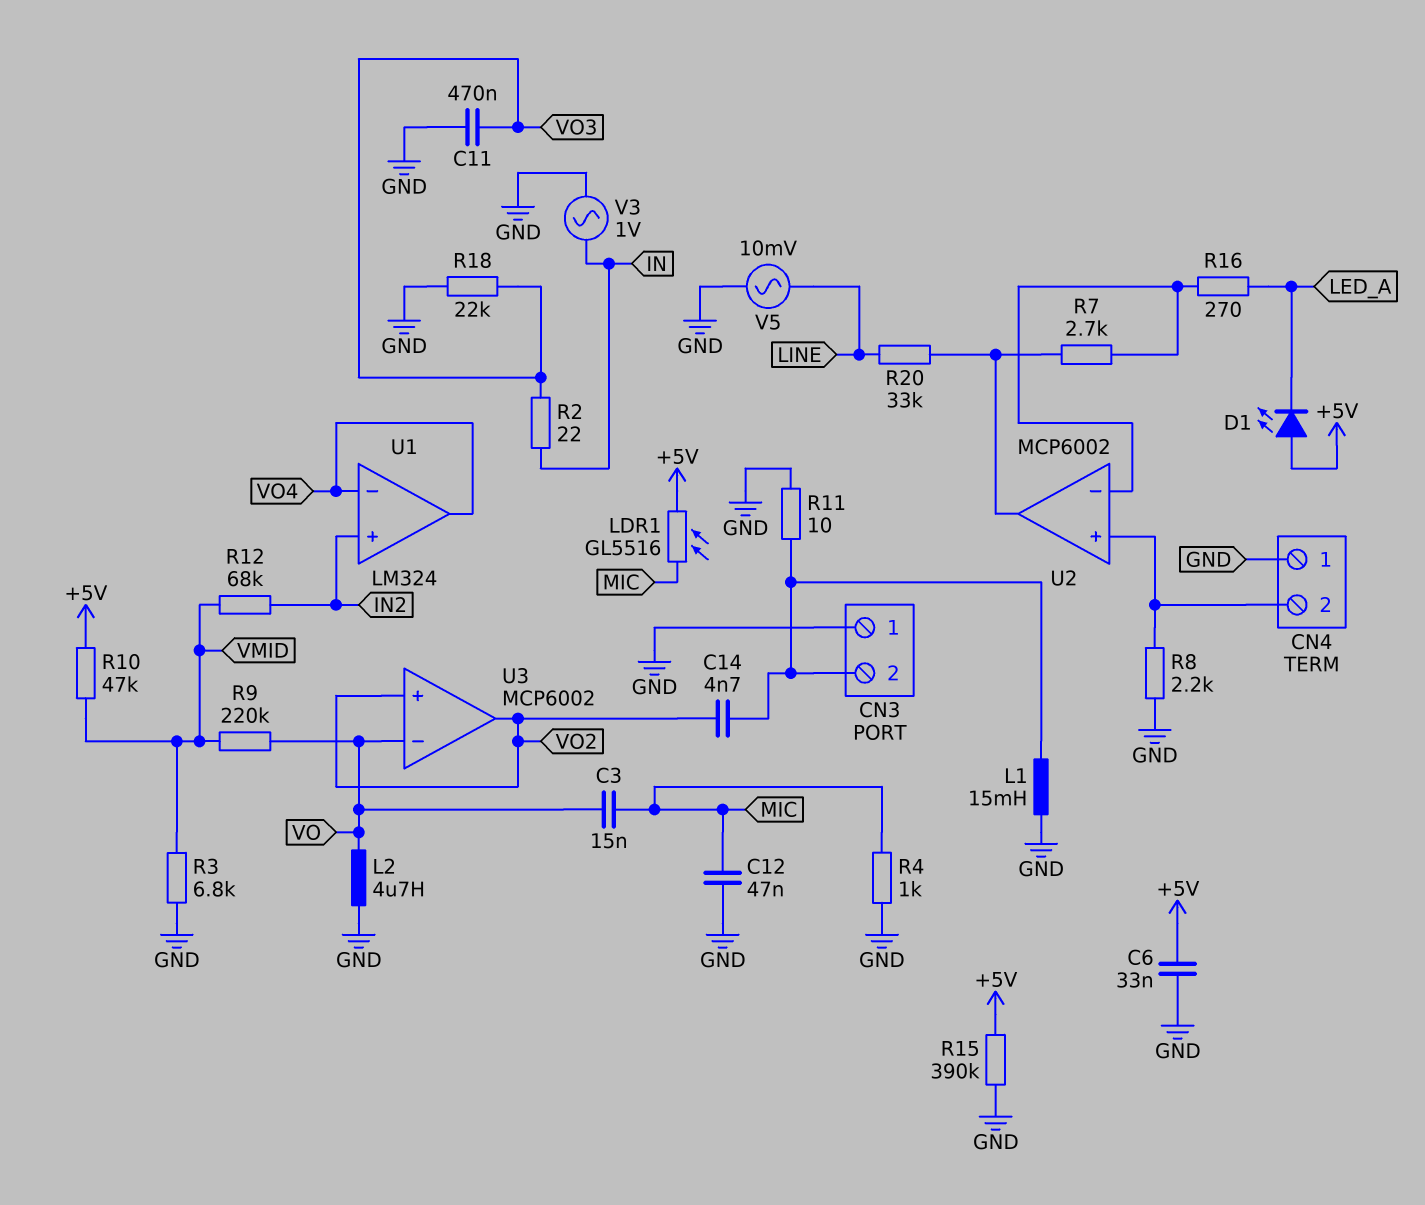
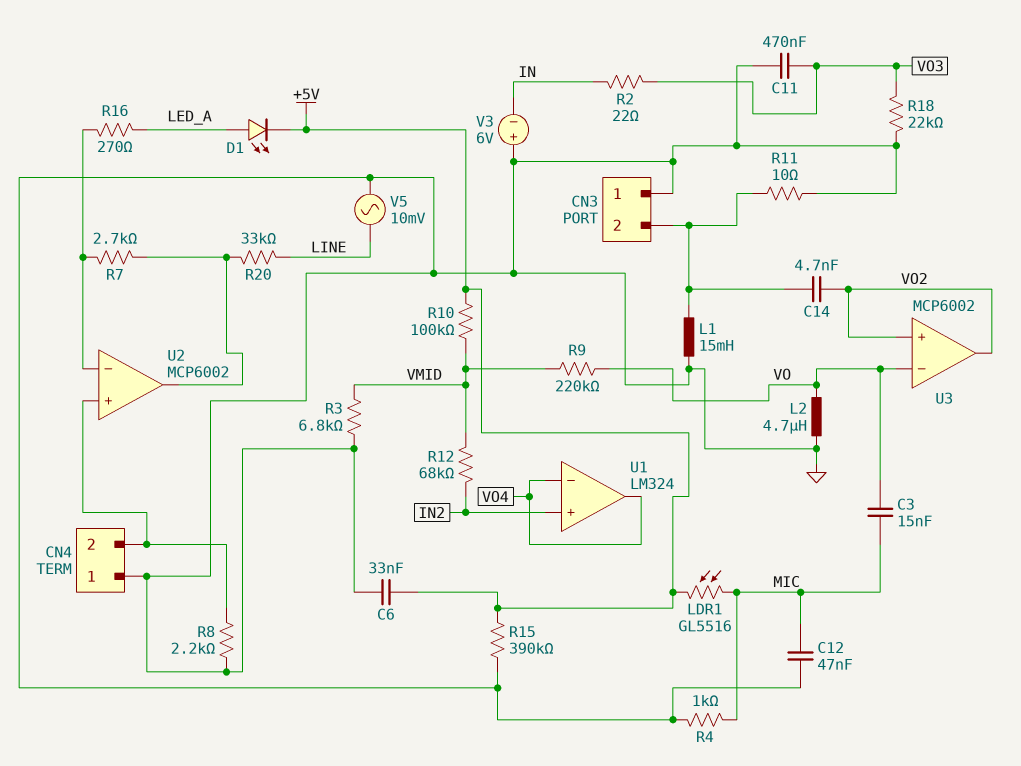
D1: LED (A +5V, K LED_A) -> LED (A LED_A, K +5V)
R10: 47k (+5V, VMID) -> 100k (+5V, VMID)
V3: AC 1V (GND, IN) -> 6V (plus GND, minus IN)

